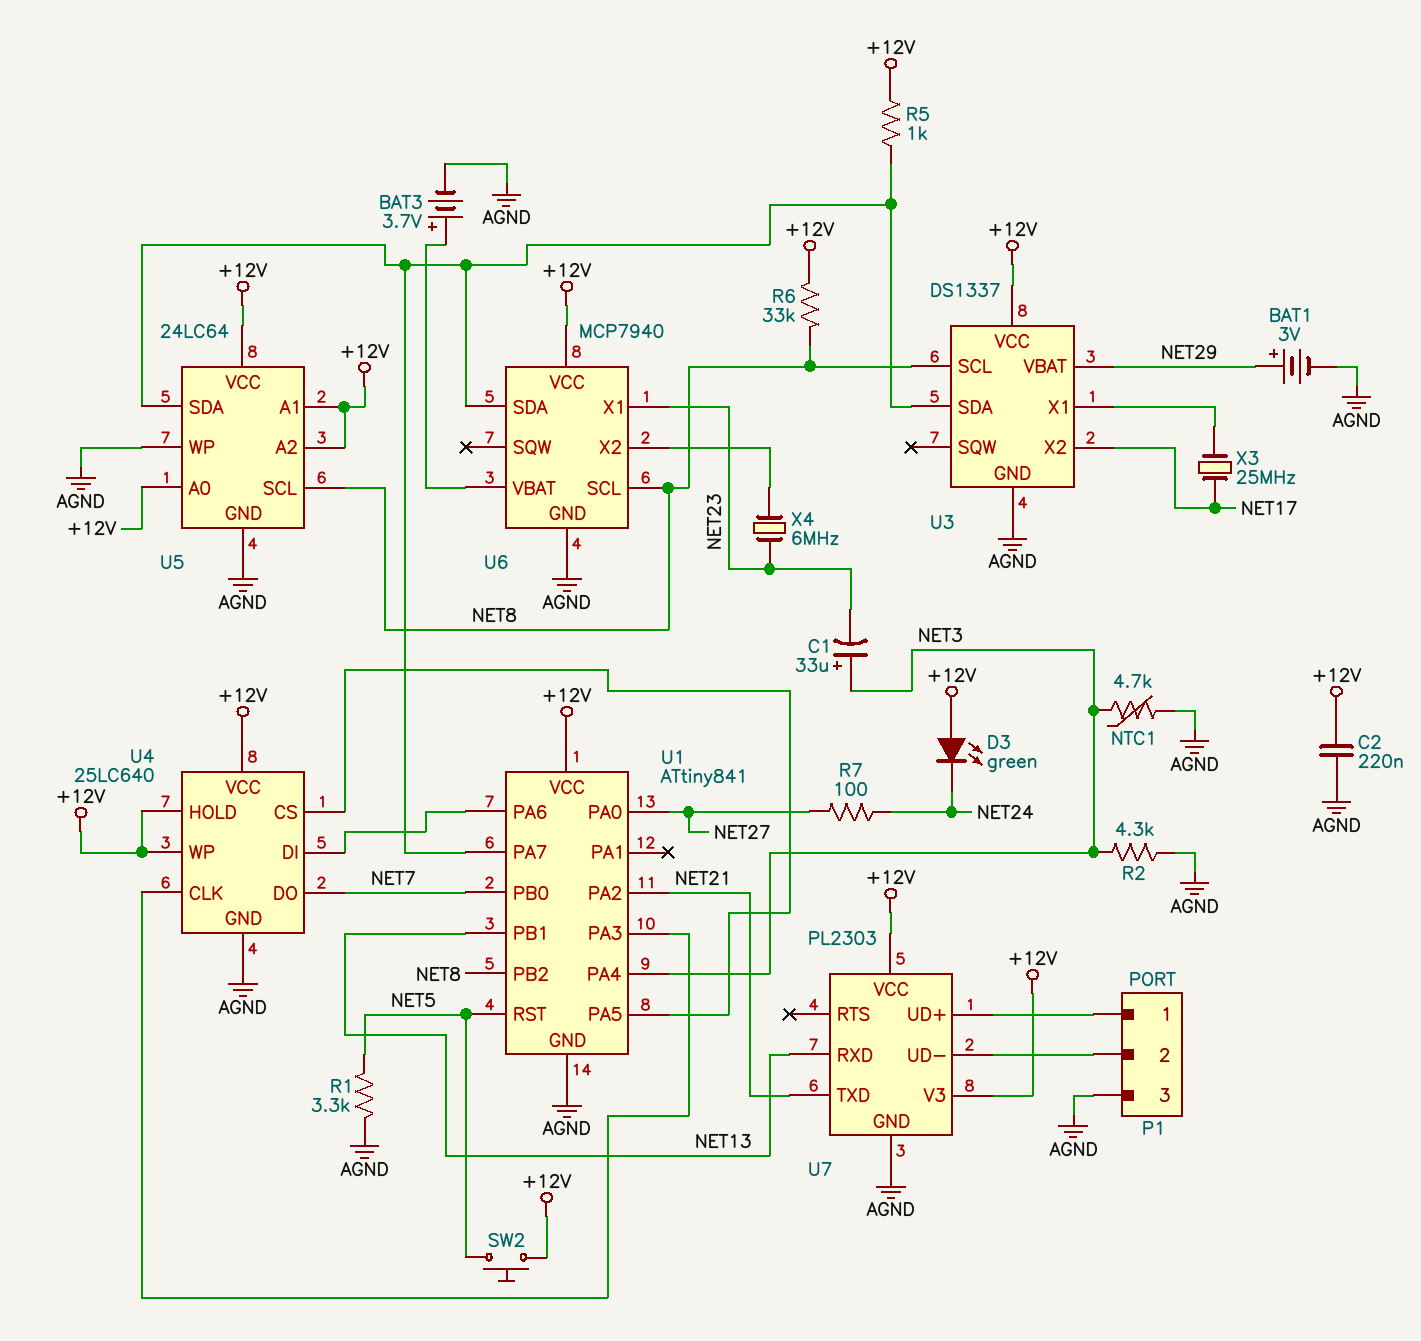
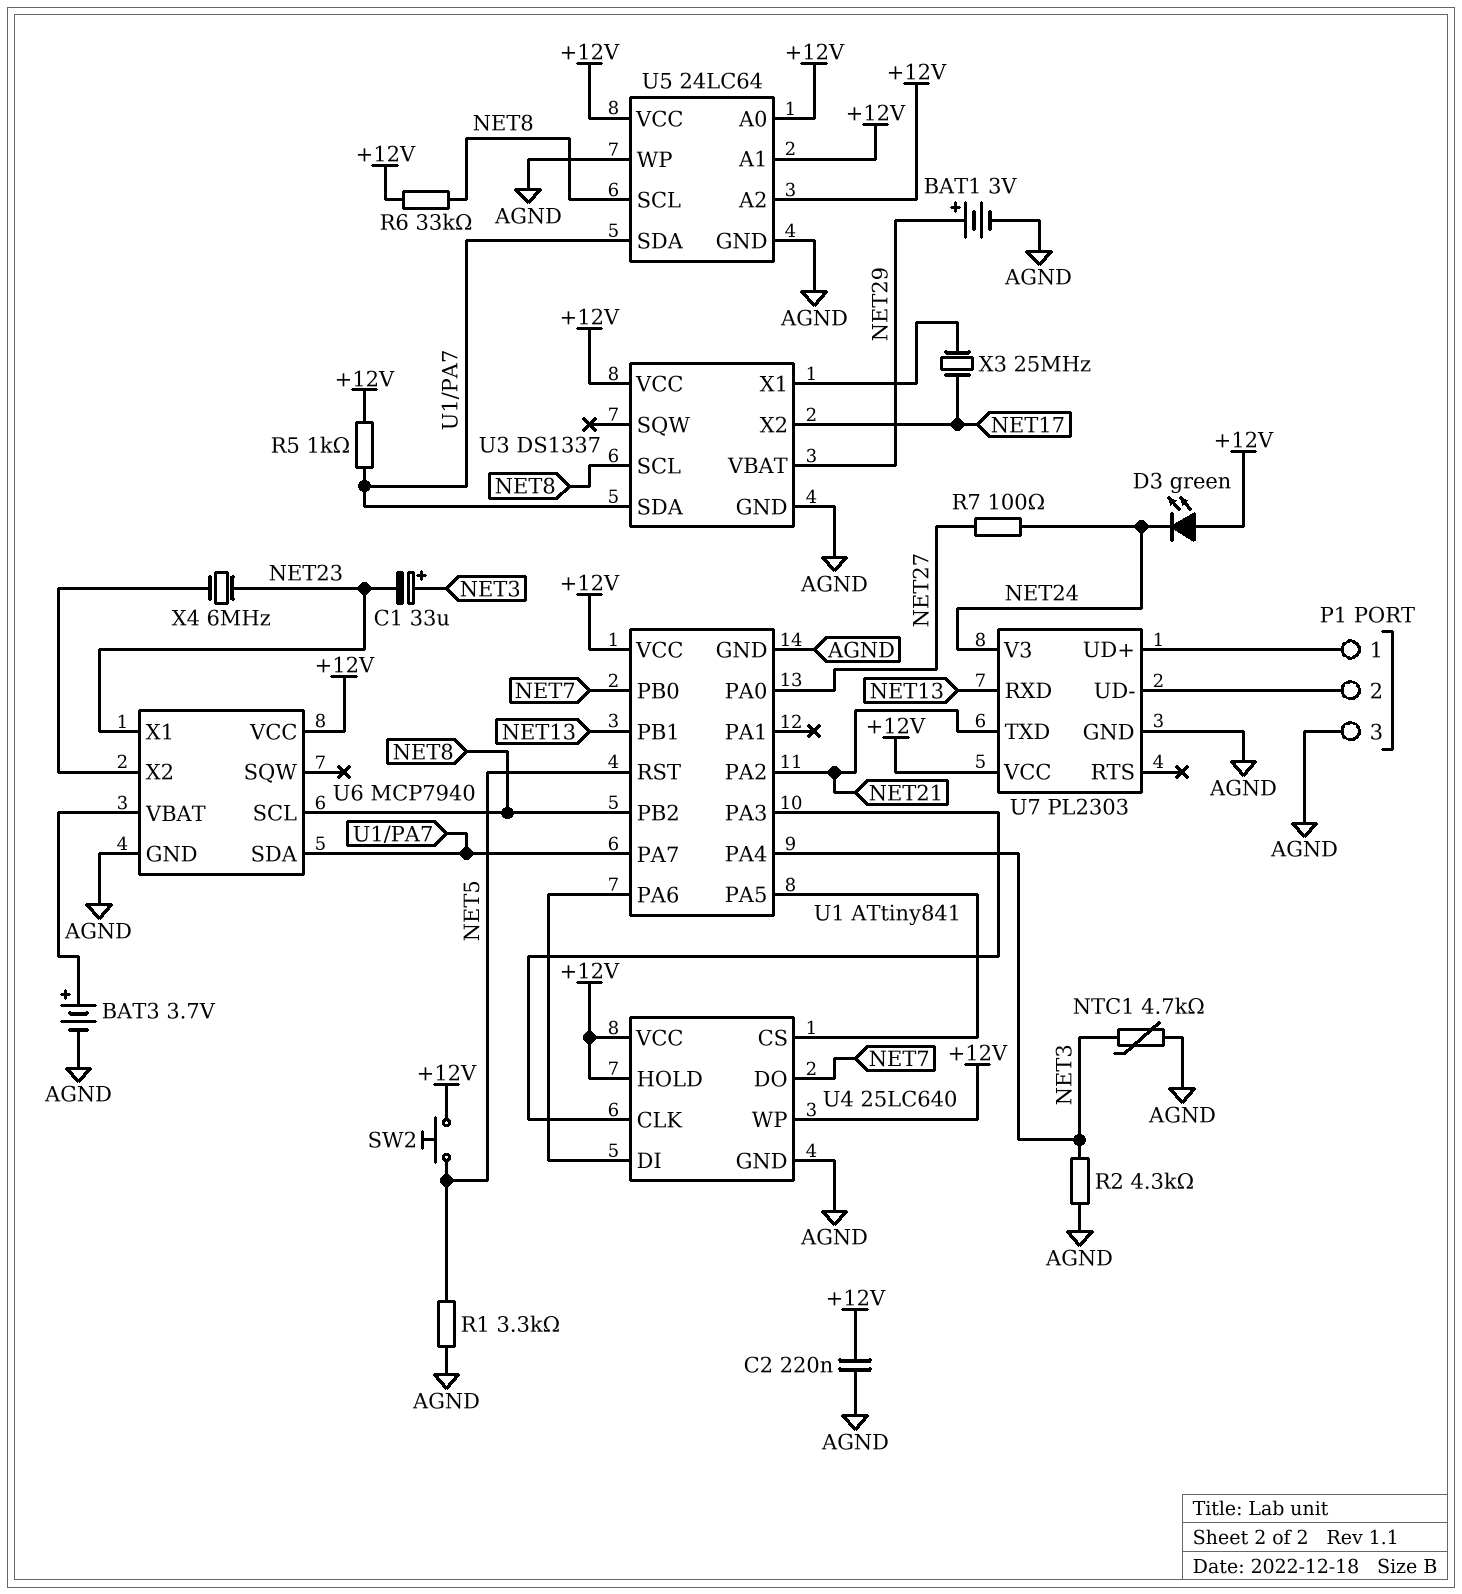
U7 pin V3: +12V -> NET24

